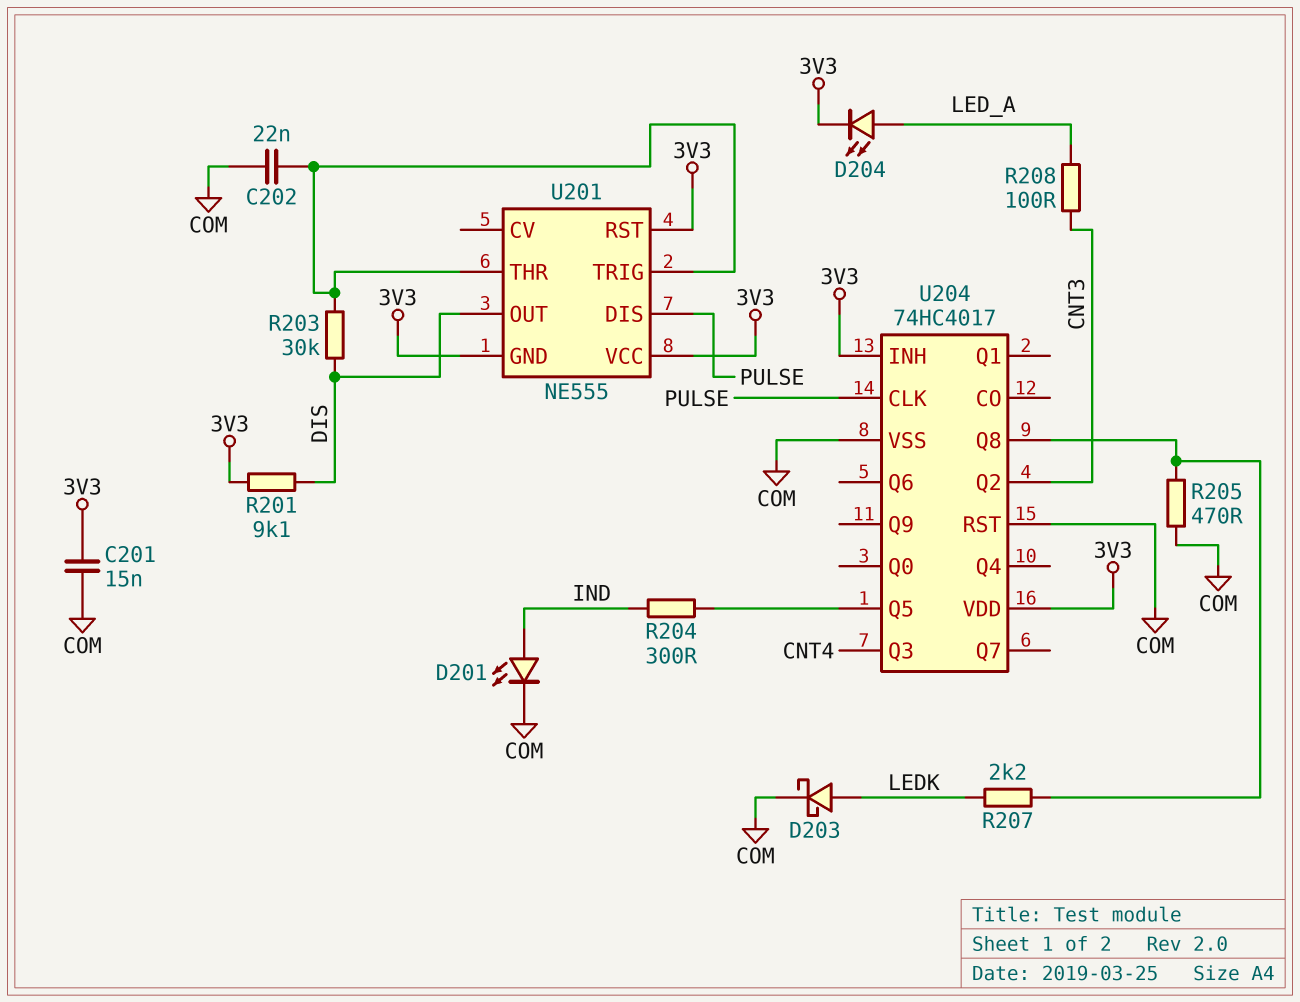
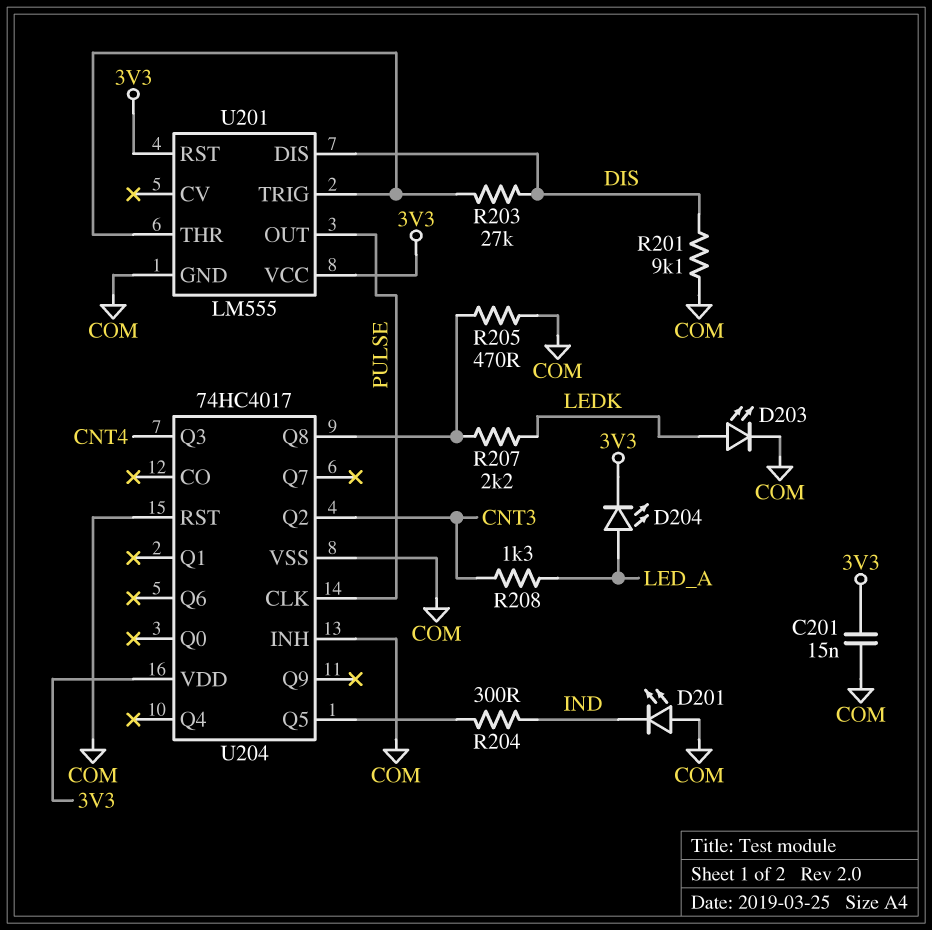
C202: 22nF (COM, U201/THR) -> none
D201: LED (A IND, K COM) -> LED (A COM, K IND)
D203: schottky (A LEDK, K COM) -> LED (A LEDK, K COM)
R201: 9.1k (3V3, DIS) -> 9.1k (COM, DIS)
R203: 30k (DIS, U201/THR) -> 27k (DIS, U201/THR)
R208: 100 (CNT3, LED_A) -> 1.3k (CNT3, LED_A)
U201: NE555 -> LM555
U201 pin DIS: PULSE -> DIS
U201 pin GND: 3V3 -> COM
U201 pin OUT: DIS -> PULSE
U204 pin INH: 3V3 -> COM

